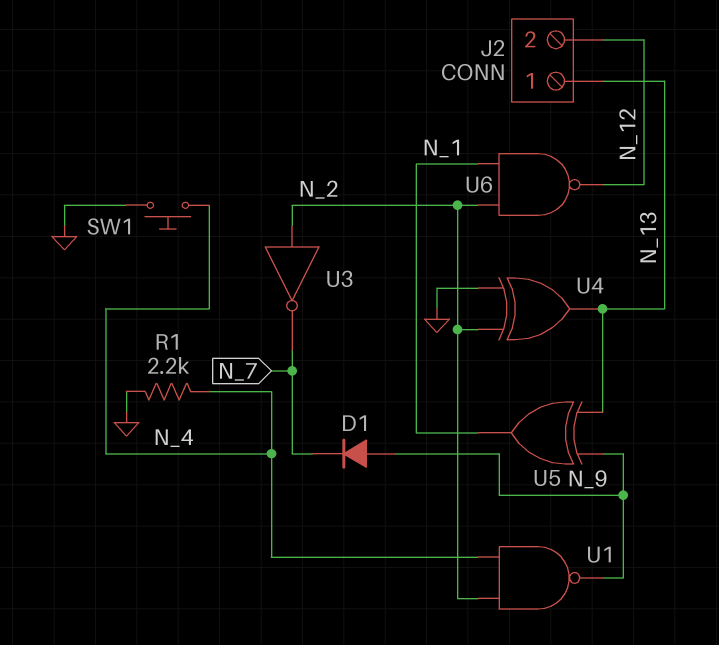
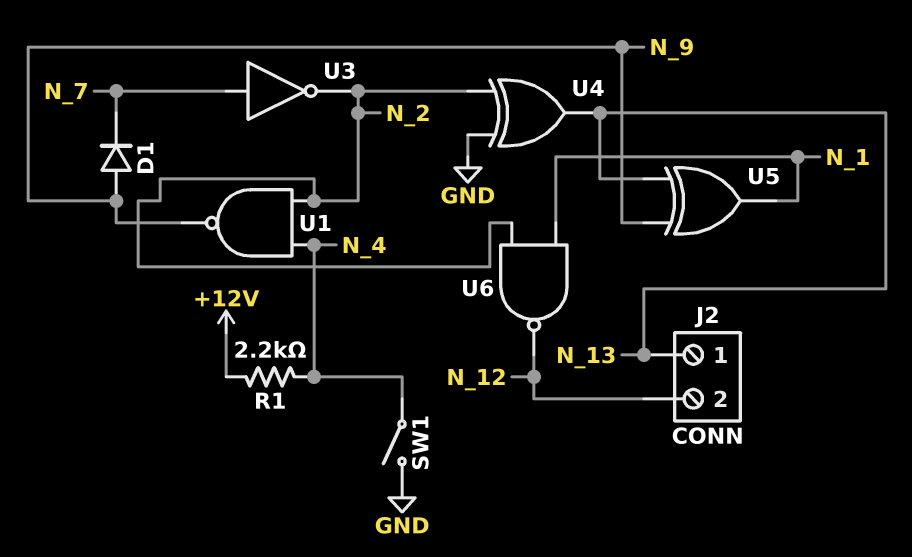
R1: 2.2k (GND, N_4) -> 2.2k (+12V, N_4)
SW1: button (GND, N_4) -> switch (GND, N_4)
U3: NOT (in N_2, out N_7) -> NOT (in N_7, out N_2)

